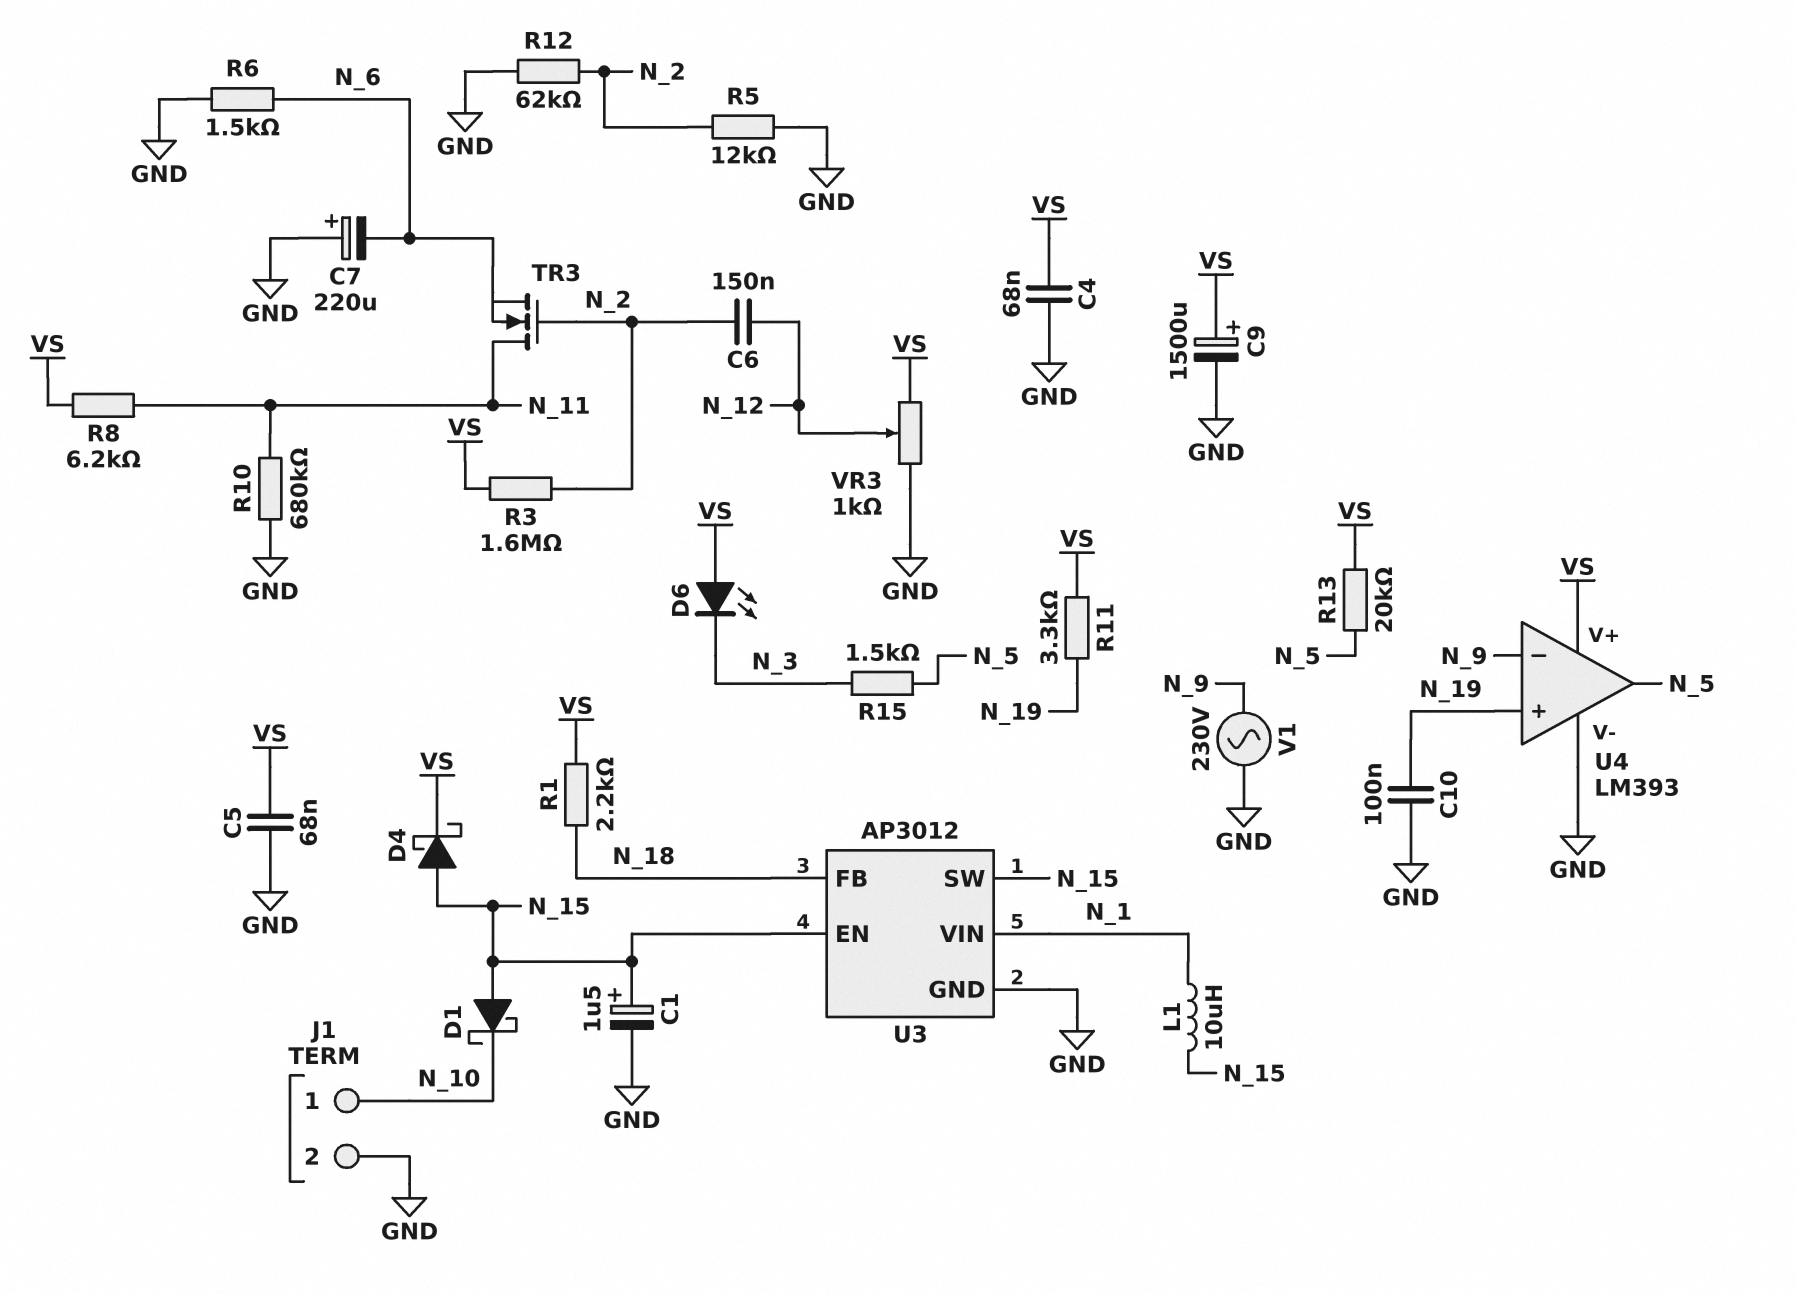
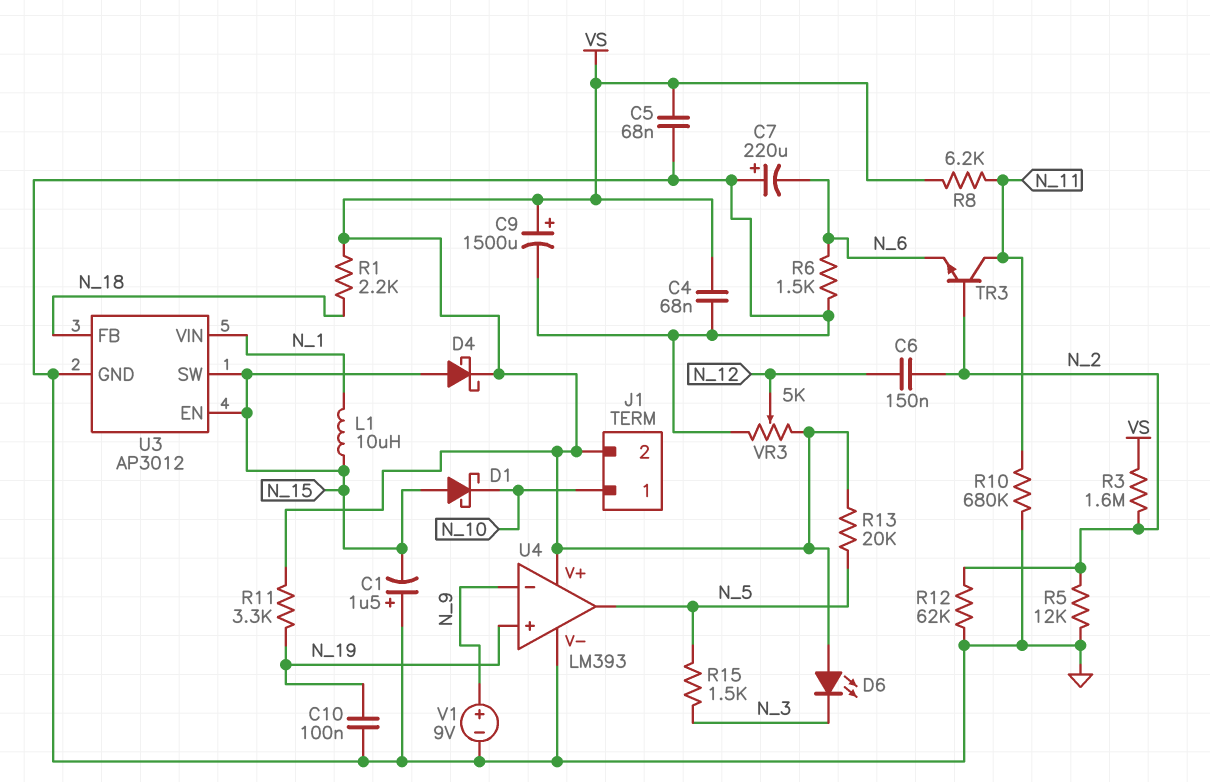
C1: 1.5uF (plus N_15, minus GND) -> 1.5uF (plus GND, minus N_15)
J1 pin 2: GND -> VS
TR3: NMOS (G N_2, D N_11, S N_6) -> NPN (B N_2, C N_11, E N_6)
V1: AC 230V (GND, N_9) -> 9V (plus N_9, minus GND)
VR3: 1k (GND, VS, wiper N_12) -> 5k (GND, VS, wiper N_12)

